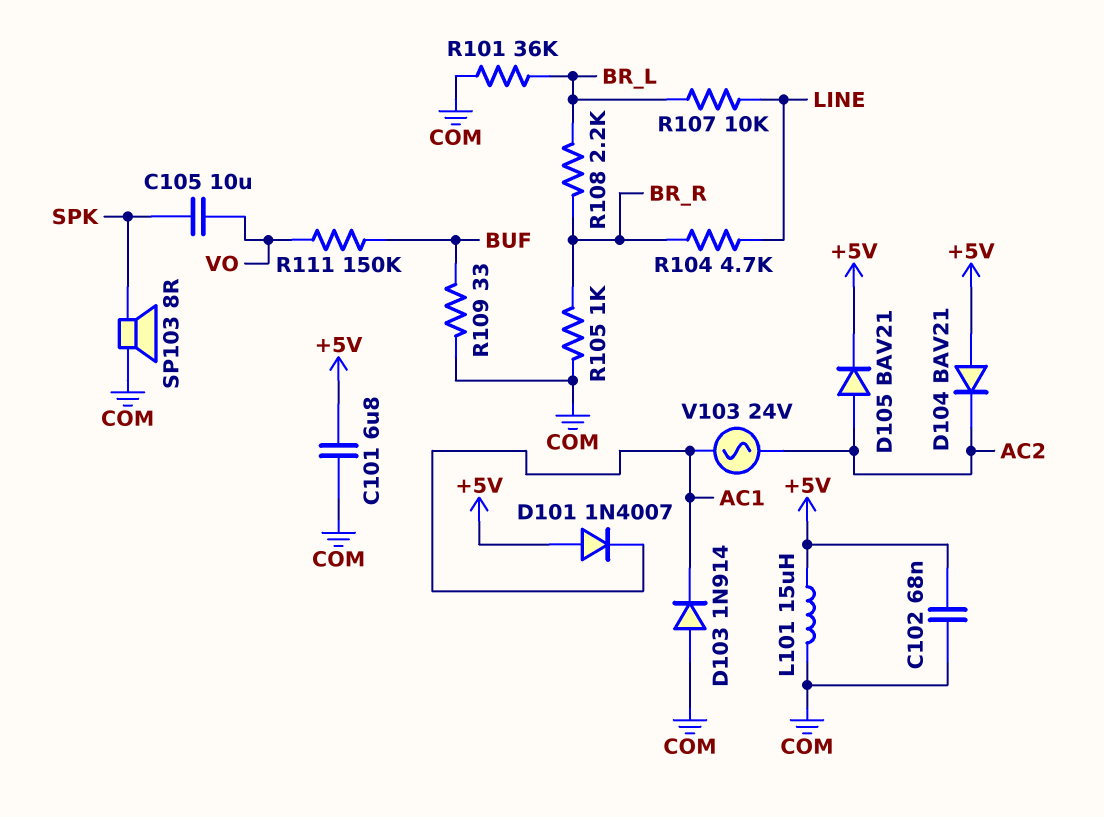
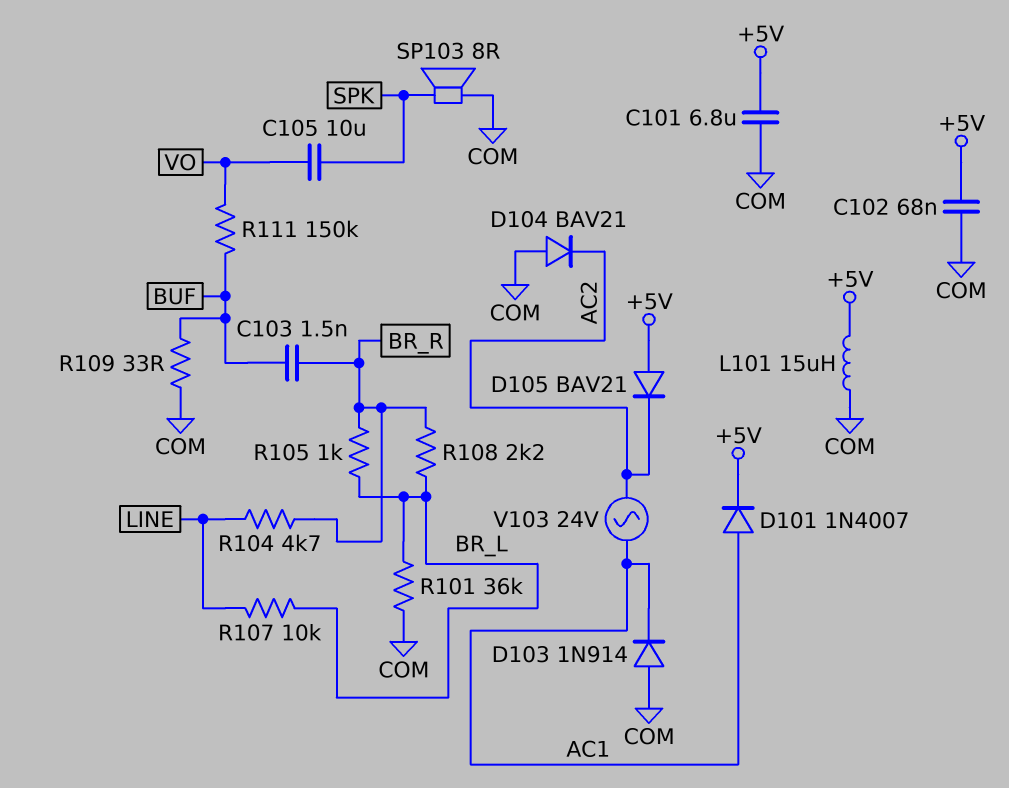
C103: none -> 1.5nF (BR_R, BUF)
D101: diode 1N4007 (A +5V, K AC1) -> diode 1N4007 (A AC1, K +5V)
D104: diode BAV21 (A +5V, K AC2) -> diode BAV21 (A COM, K AC2)
D105: diode BAV21 (A AC2, K +5V) -> diode BAV21 (A +5V, K AC2)
R105: 1k (BR_R, COM) -> 1k (BR_L, BR_R)

